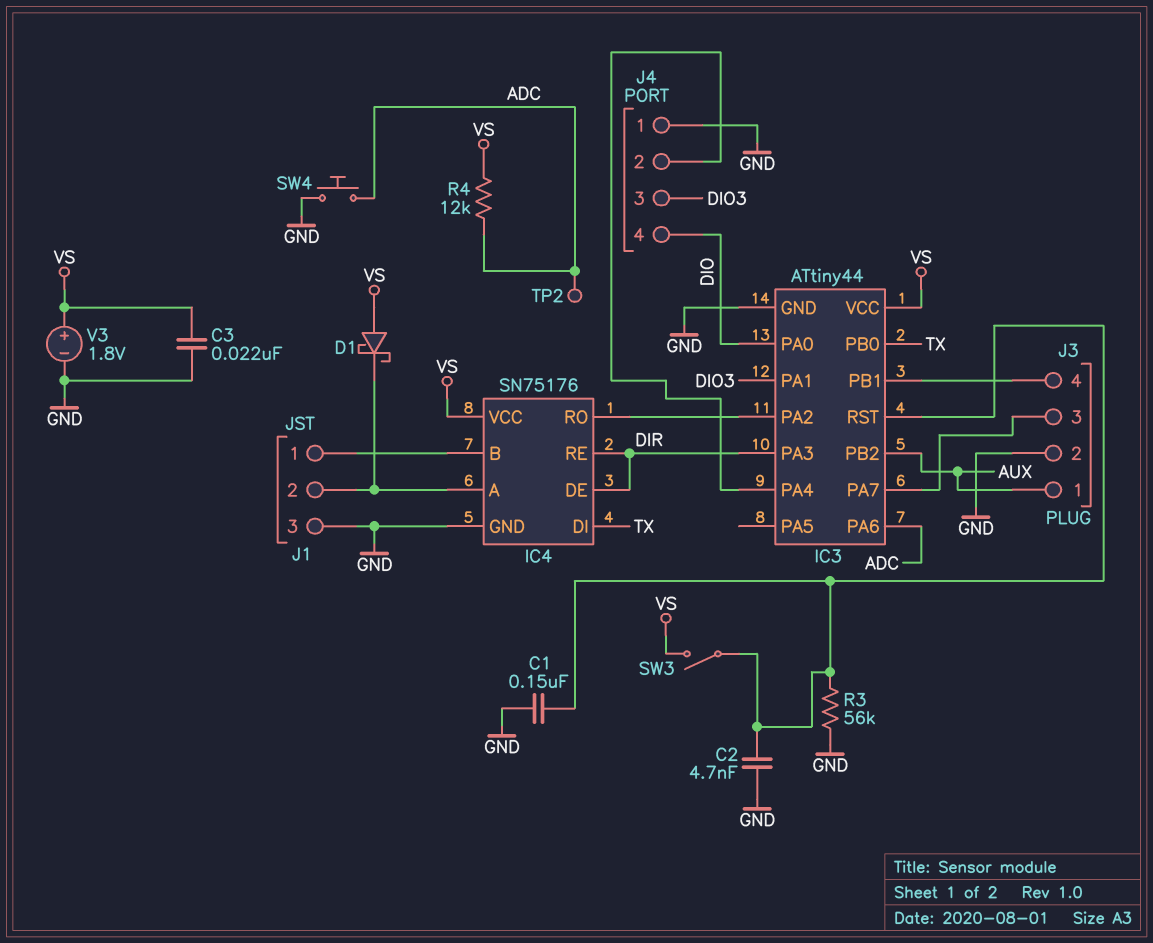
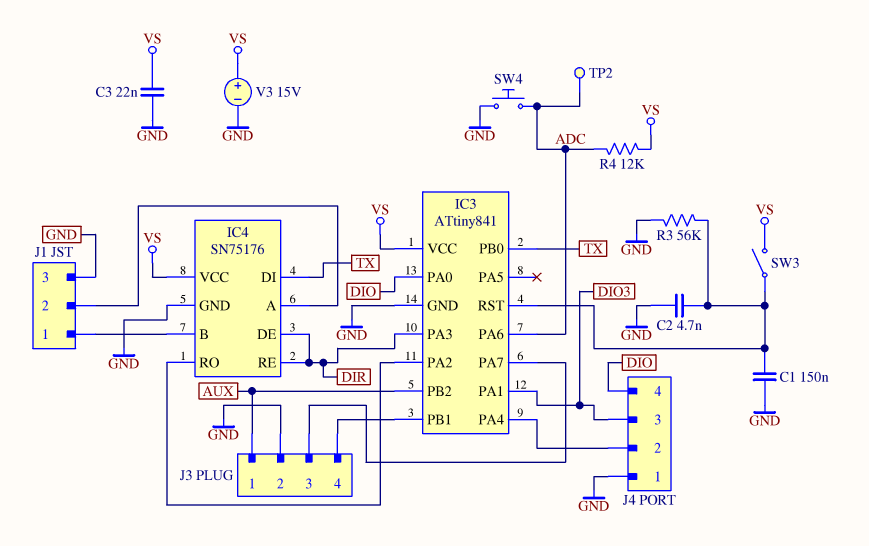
D1: schottky (A VS, K IC4/A) -> none
IC3: ATtiny44 -> ATtiny841
V3: 1.8V (plus VS, minus GND) -> 15V (plus VS, minus GND)

